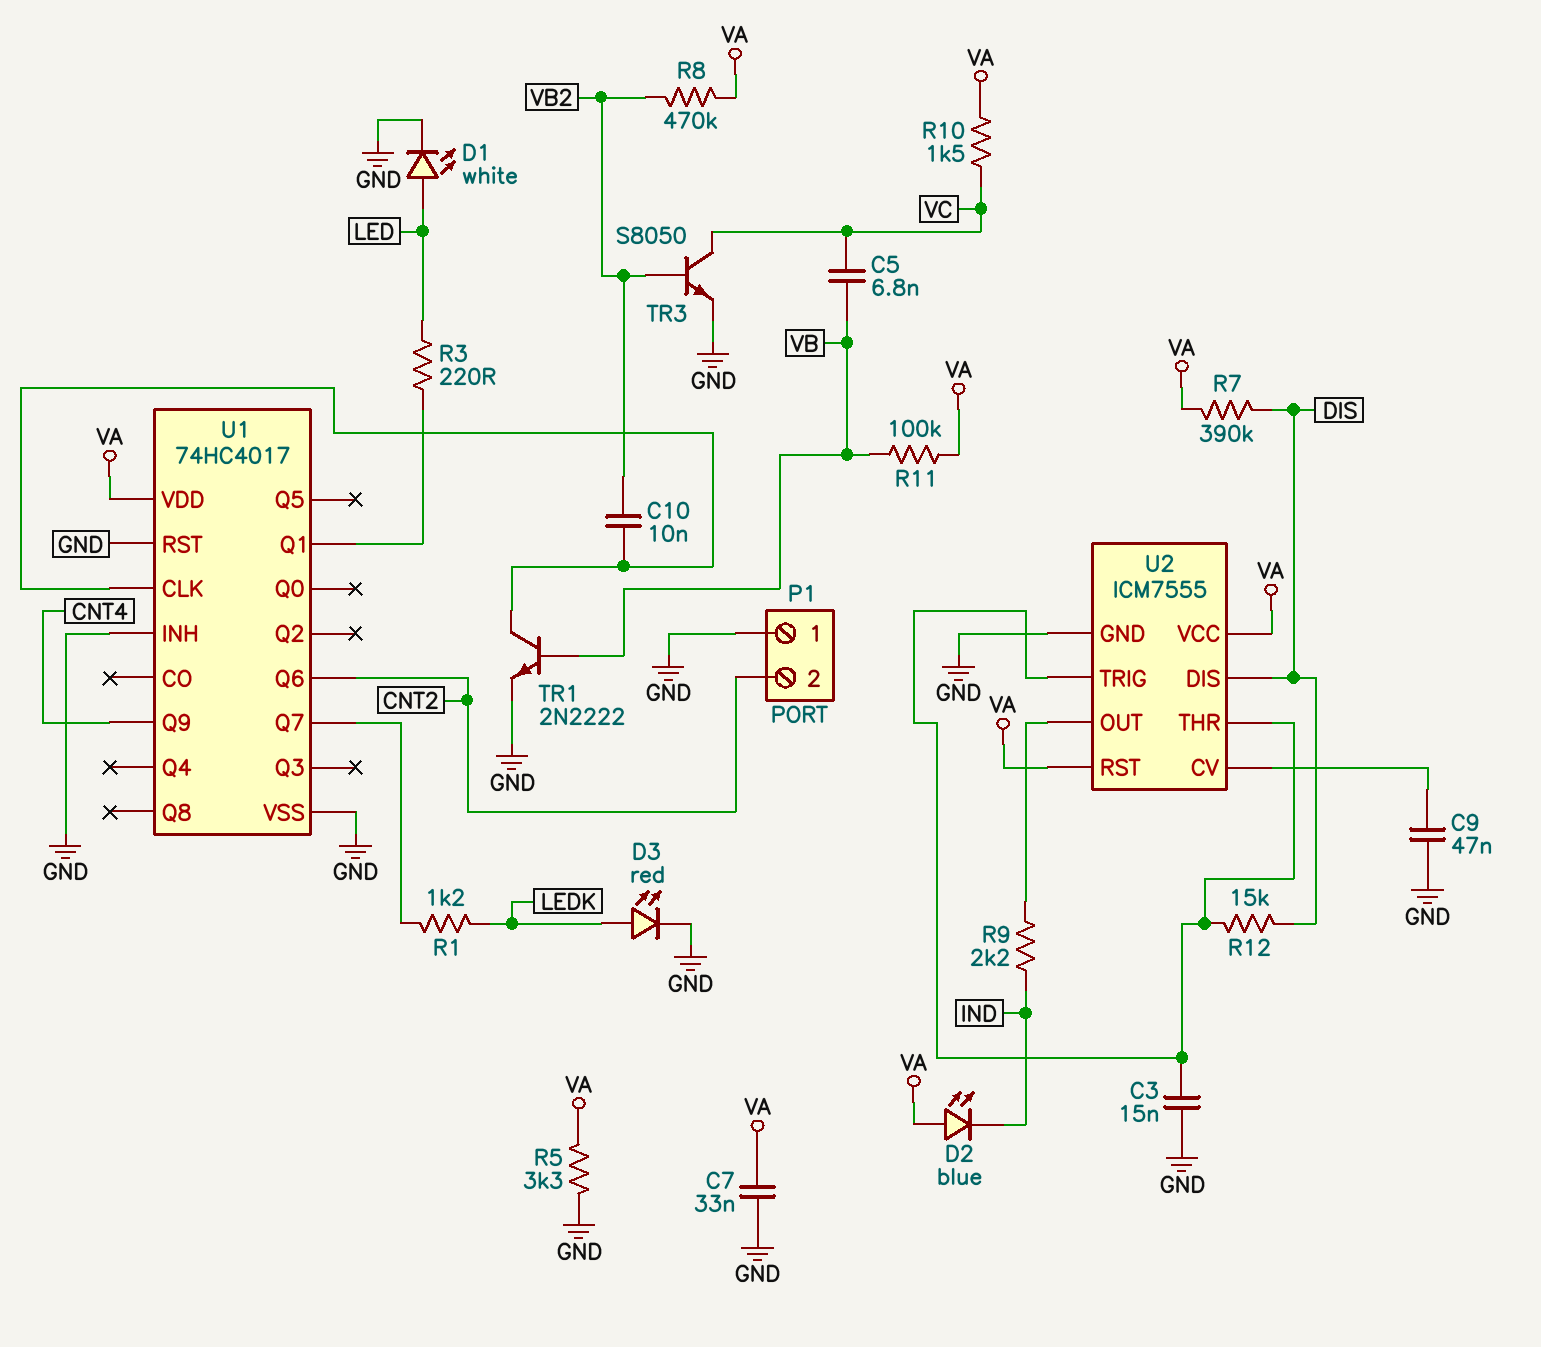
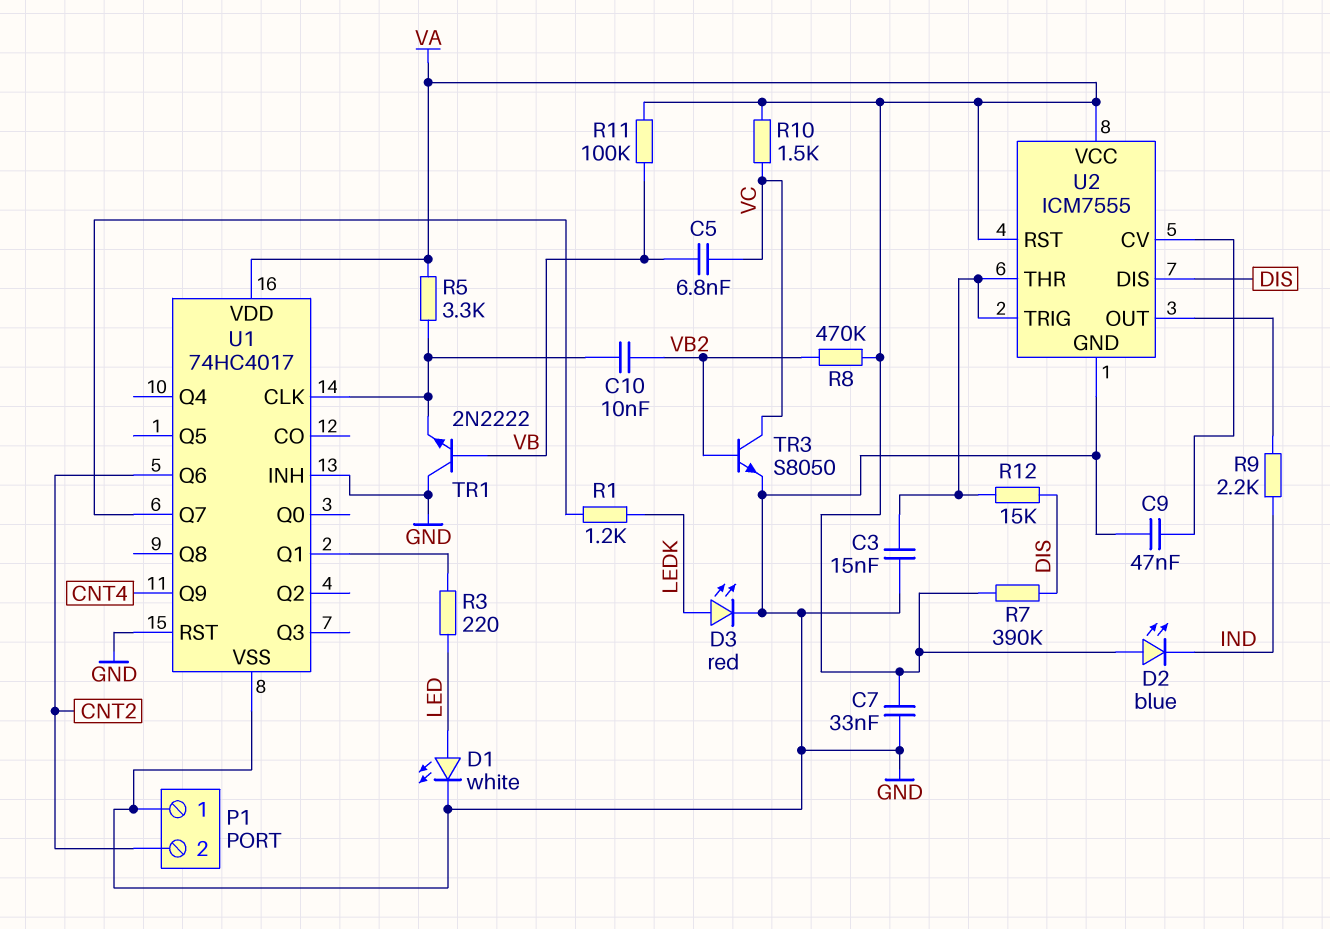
R5: 3.3k (GND, VA) -> 3.3k (U1/CLK, VA)
TR1: NPN 2N2222 (B VB, C U1/CLK, E GND) -> NPN 2N2222 (B VB, C GND, E U1/CLK)

